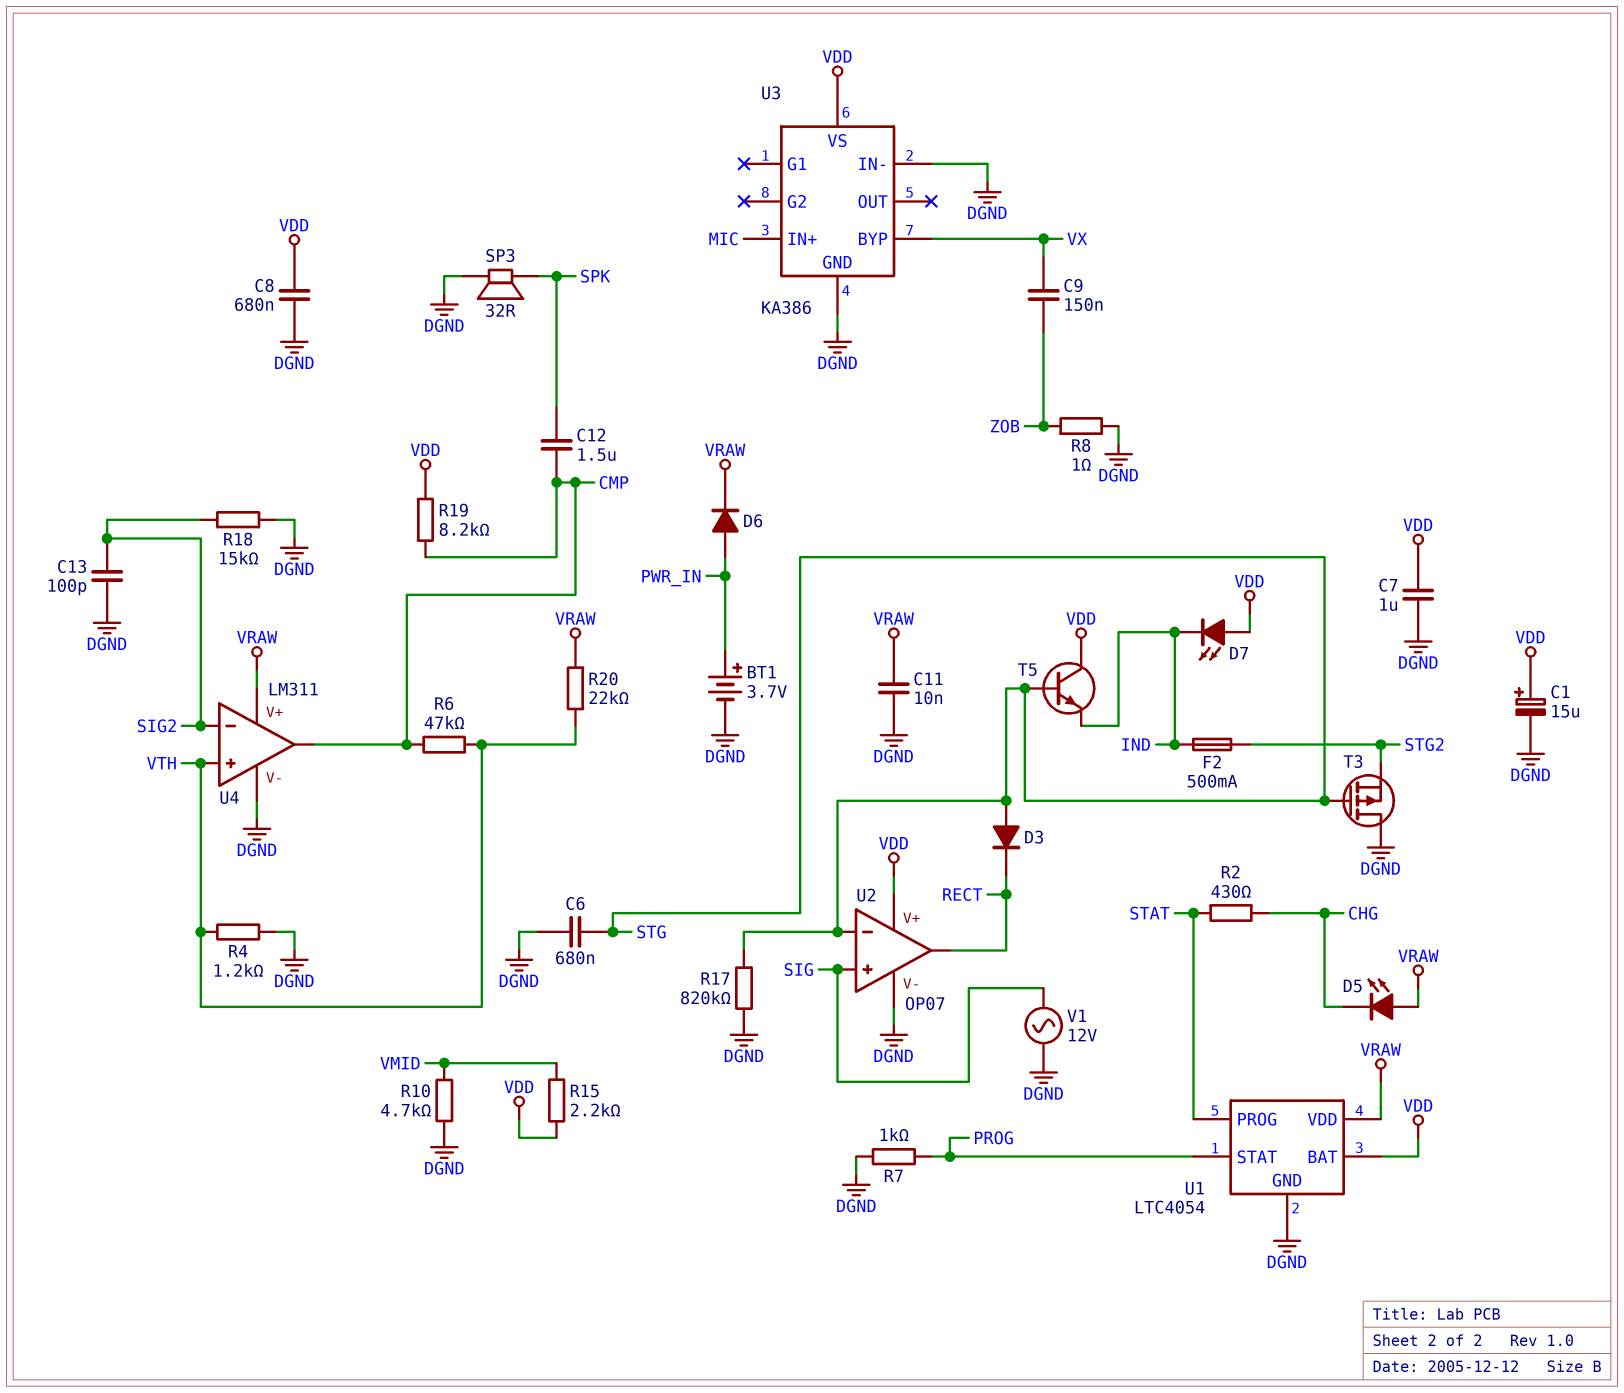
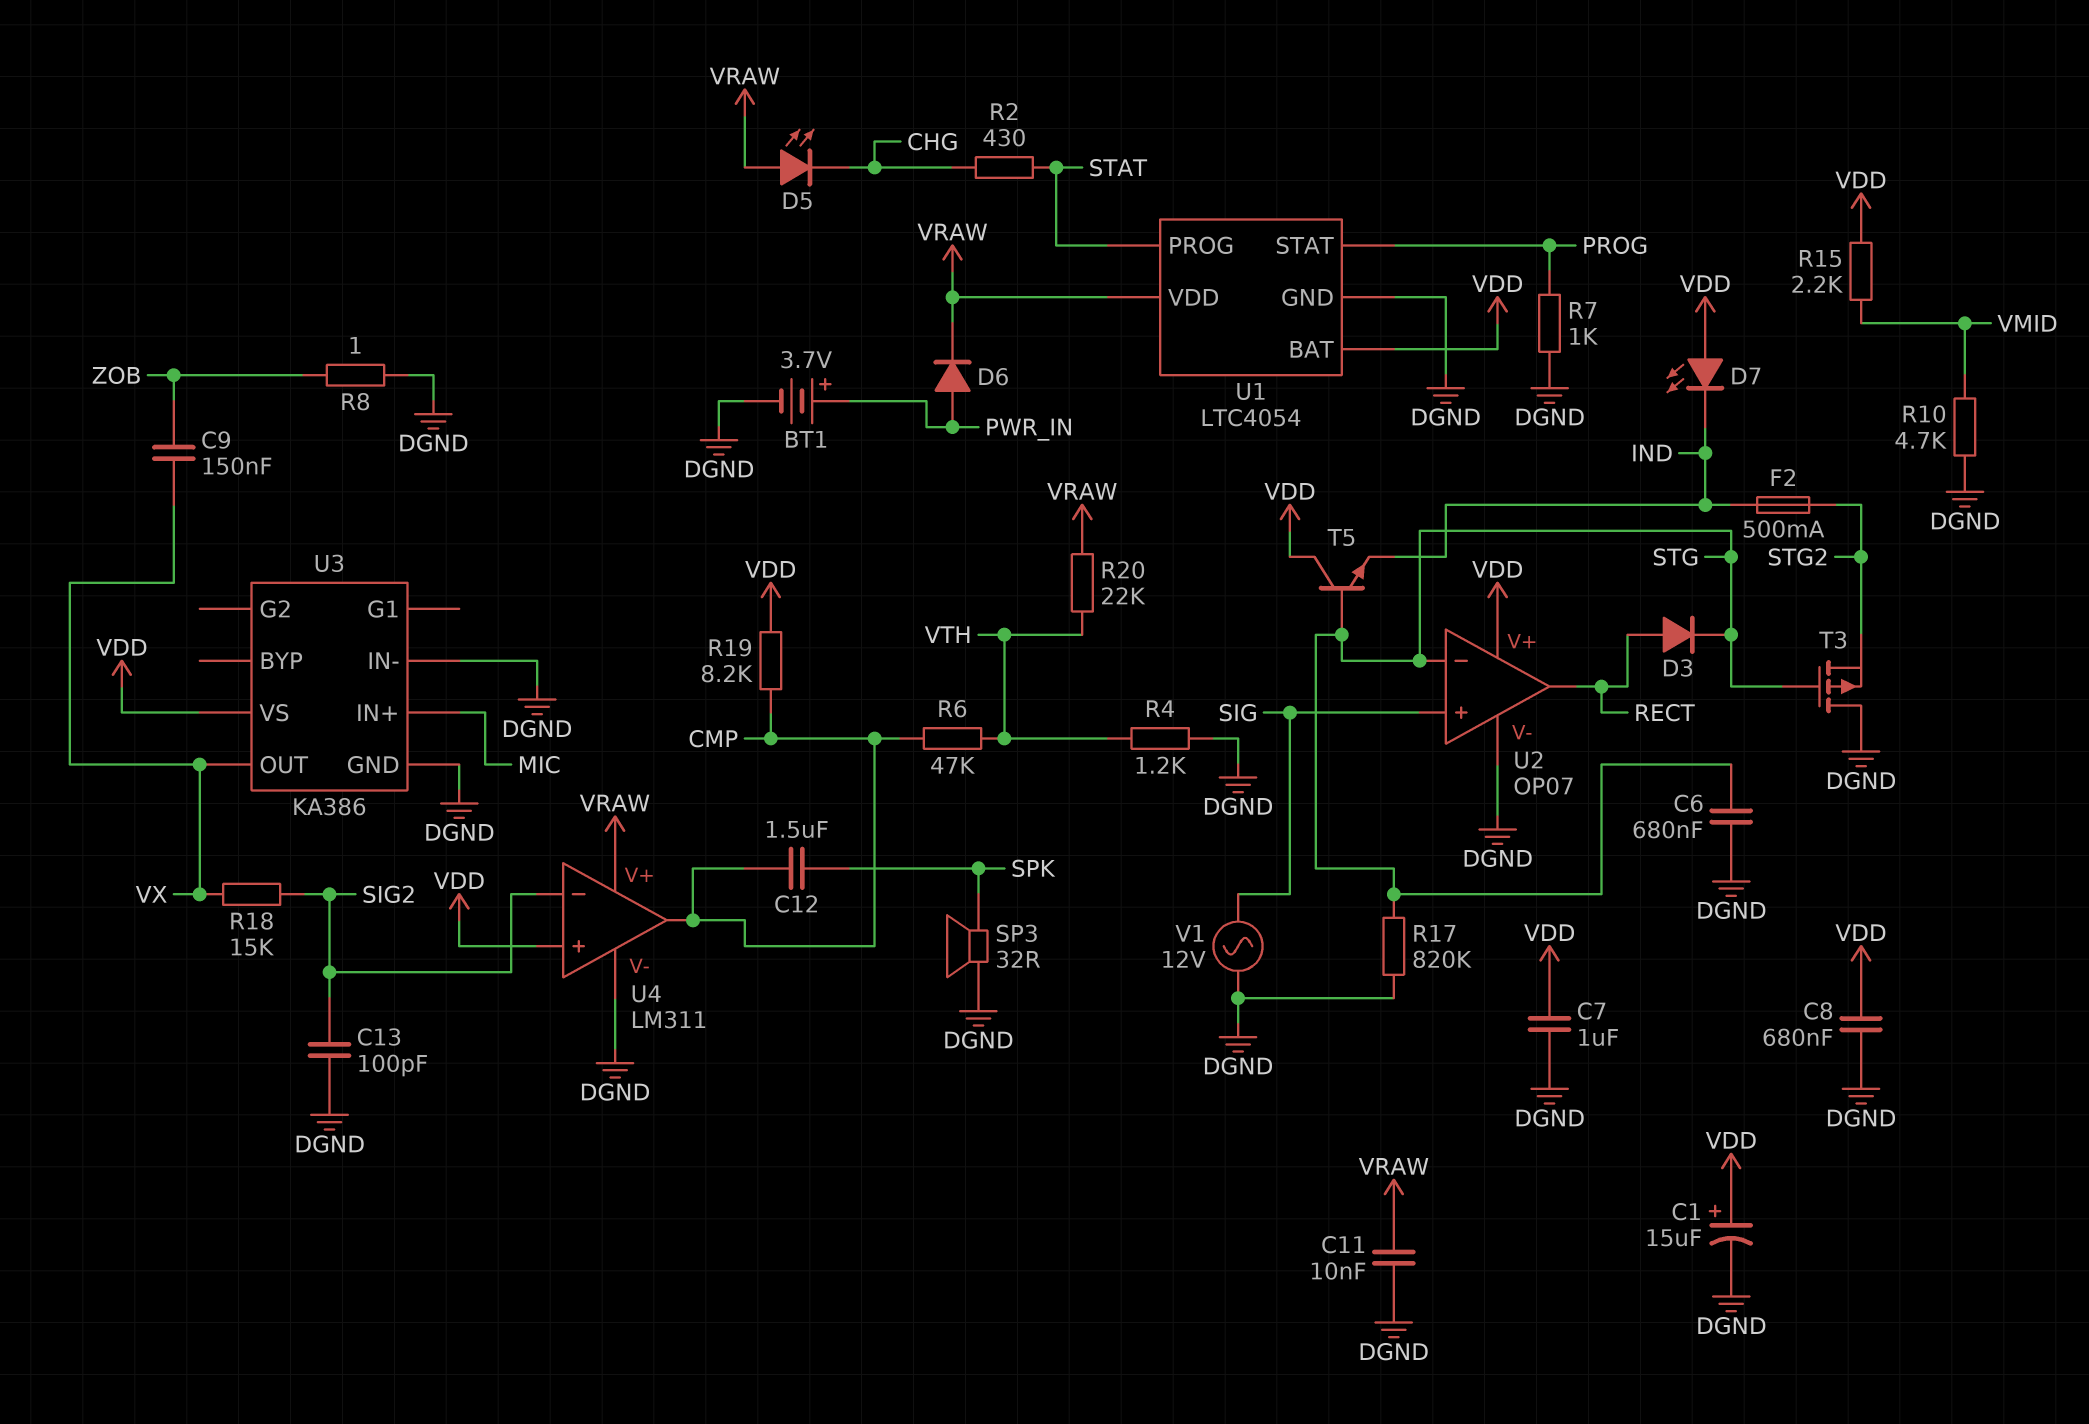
D3: diode (A STG, K RECT) -> diode (A RECT, K STG)
R18: 15k (DGND, SIG2) -> 15k (SIG2, VX)
U3 pin BYP: VX -> none
U3 pin OUT: none -> VX
U4 pin in+: VTH -> VDD

